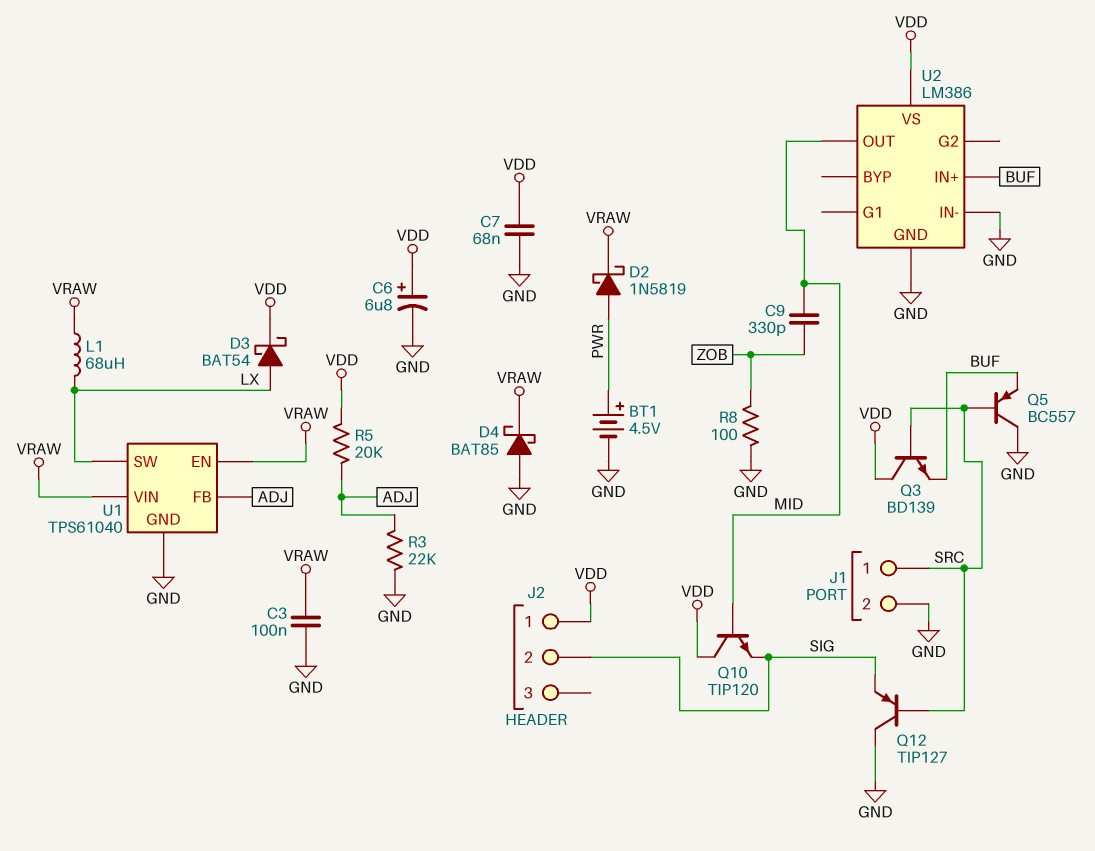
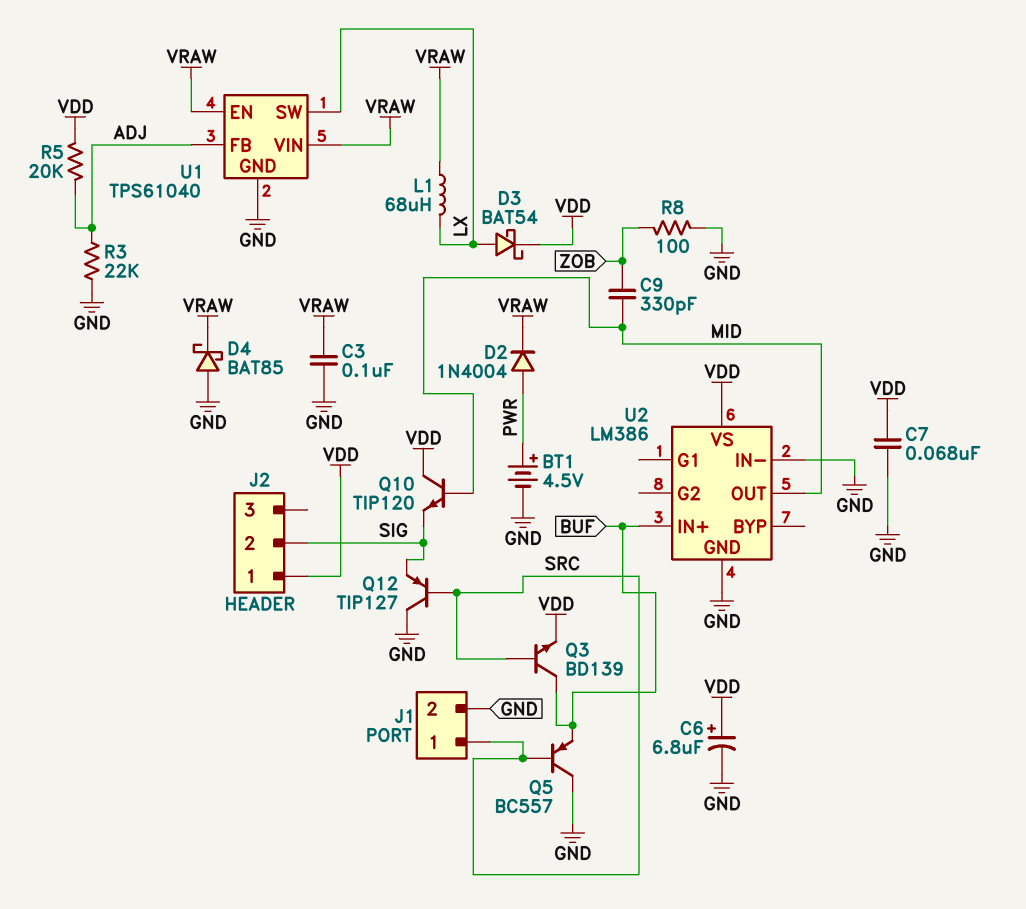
D2: schottky 1N5819 (A PWR, K VRAW) -> diode 1N4004 (A PWR, K VRAW)
Q3: NPN BD139 (B SRC, C VDD, E BUF) -> NPN BD139 (B SRC, C BUF, E VDD)

